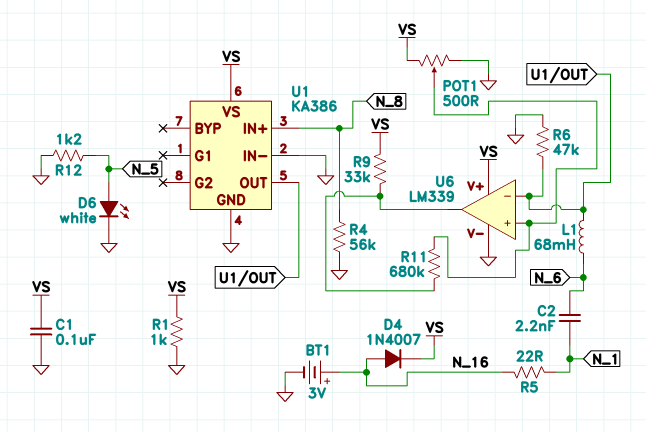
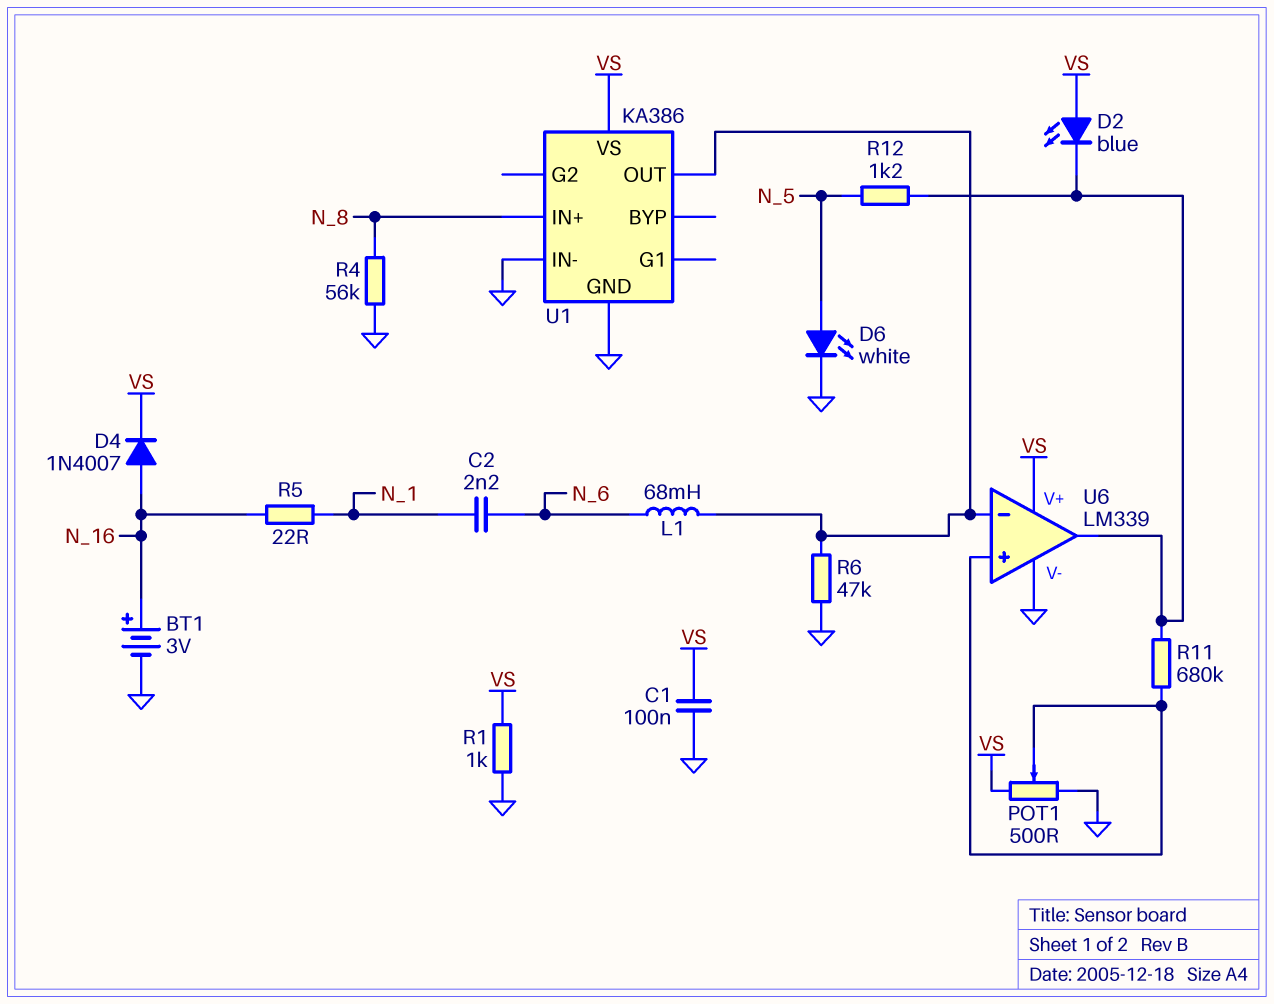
D2: none -> LED blue (A VS, K U6/out)
R9: 33k (U6/out, VS) -> none
R12: 1.2k (GND, N_5) -> 1.2k (N_5, U6/out)

